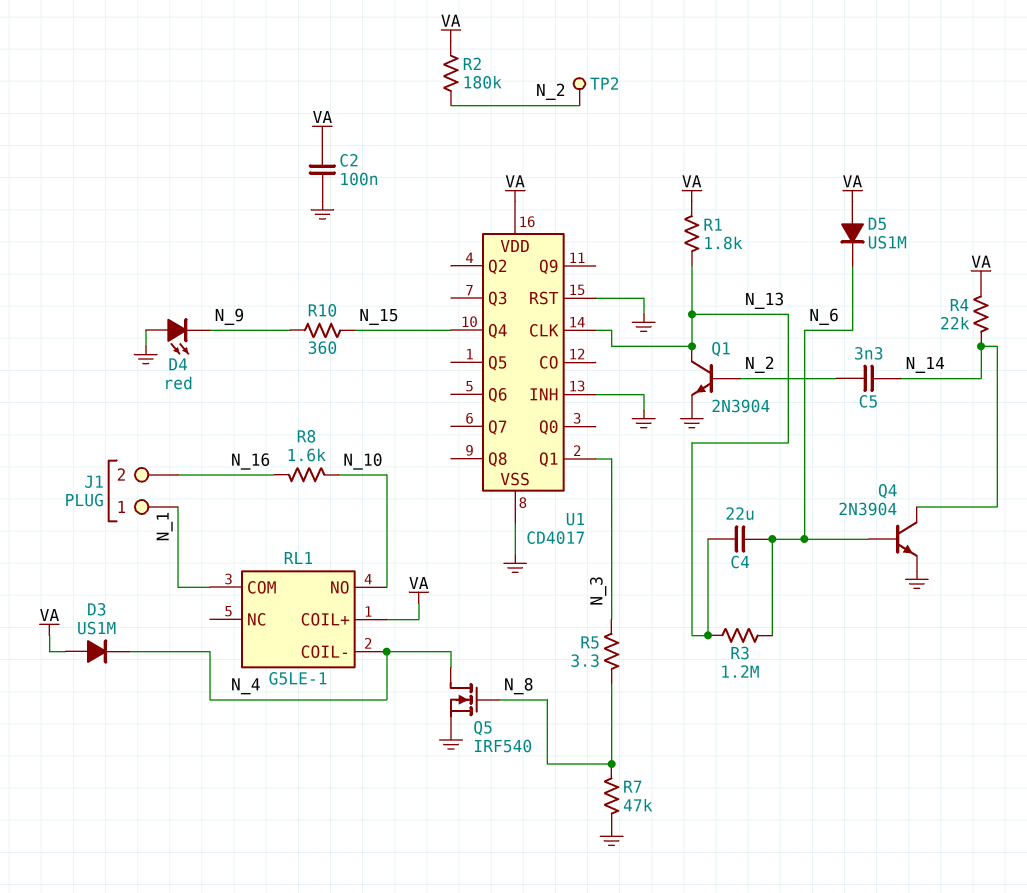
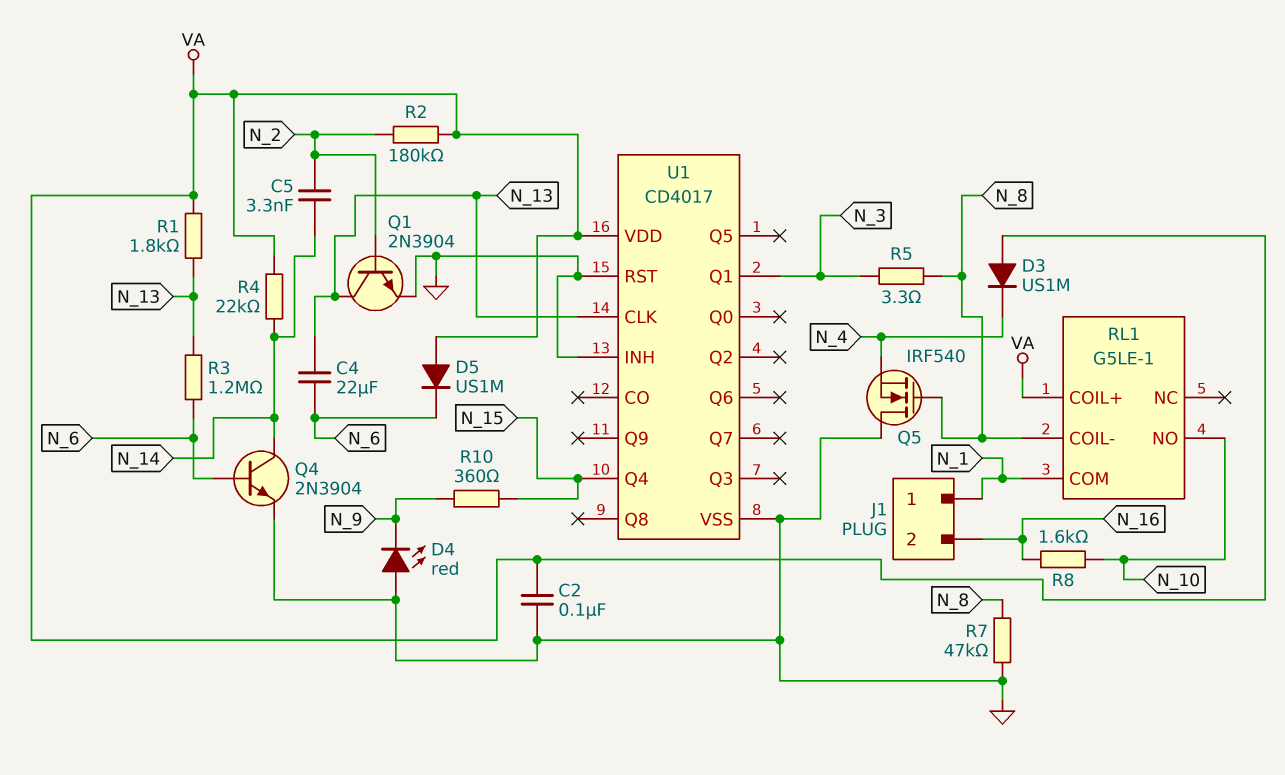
Q5: NMOS IRF540 (G N_8, D N_4, S GND) -> NMOS IRF540 (G N_8, D GND, S N_4)
RL1 pin COIL-: N_4 -> N_8
TP2: test point (N_2) -> none

